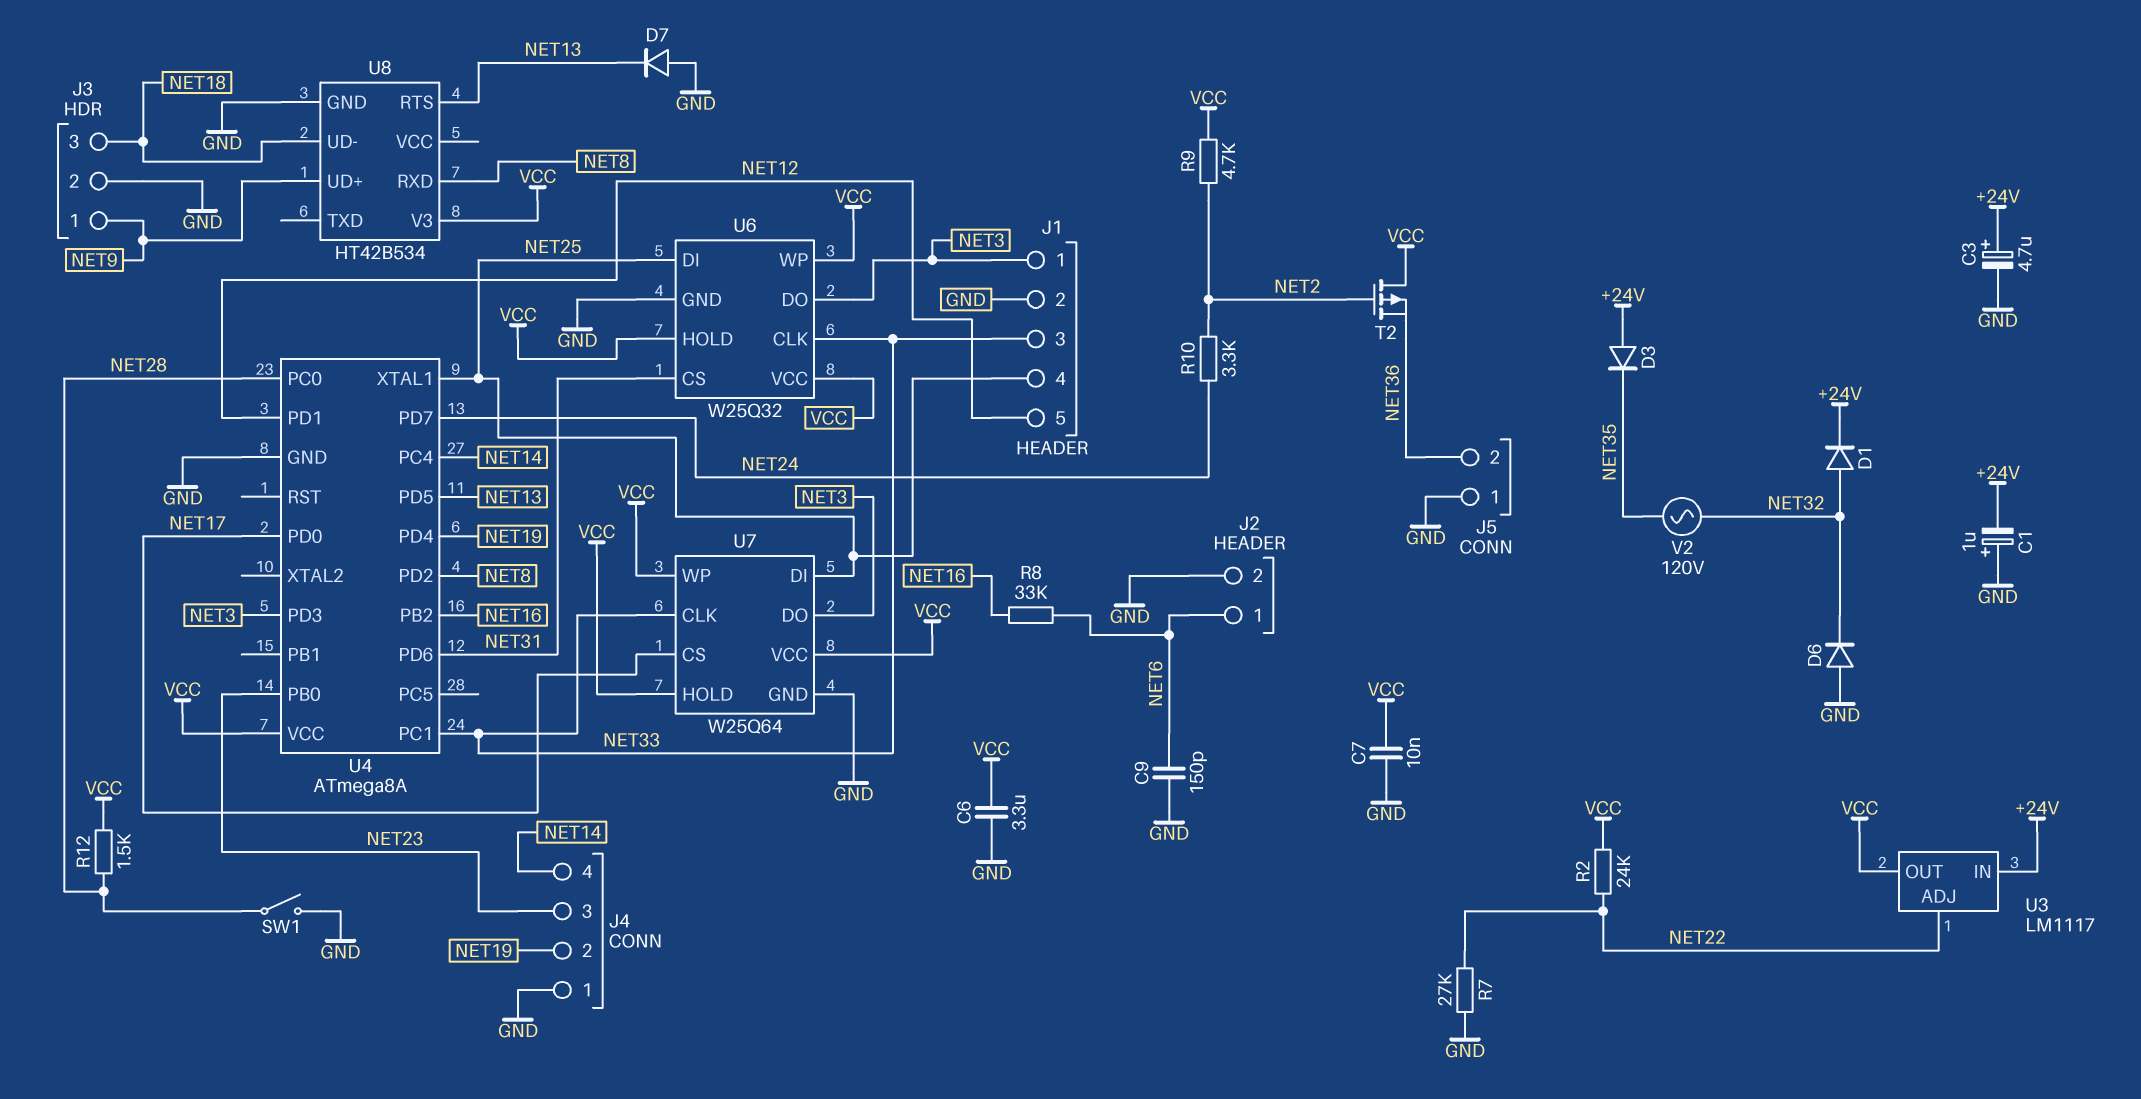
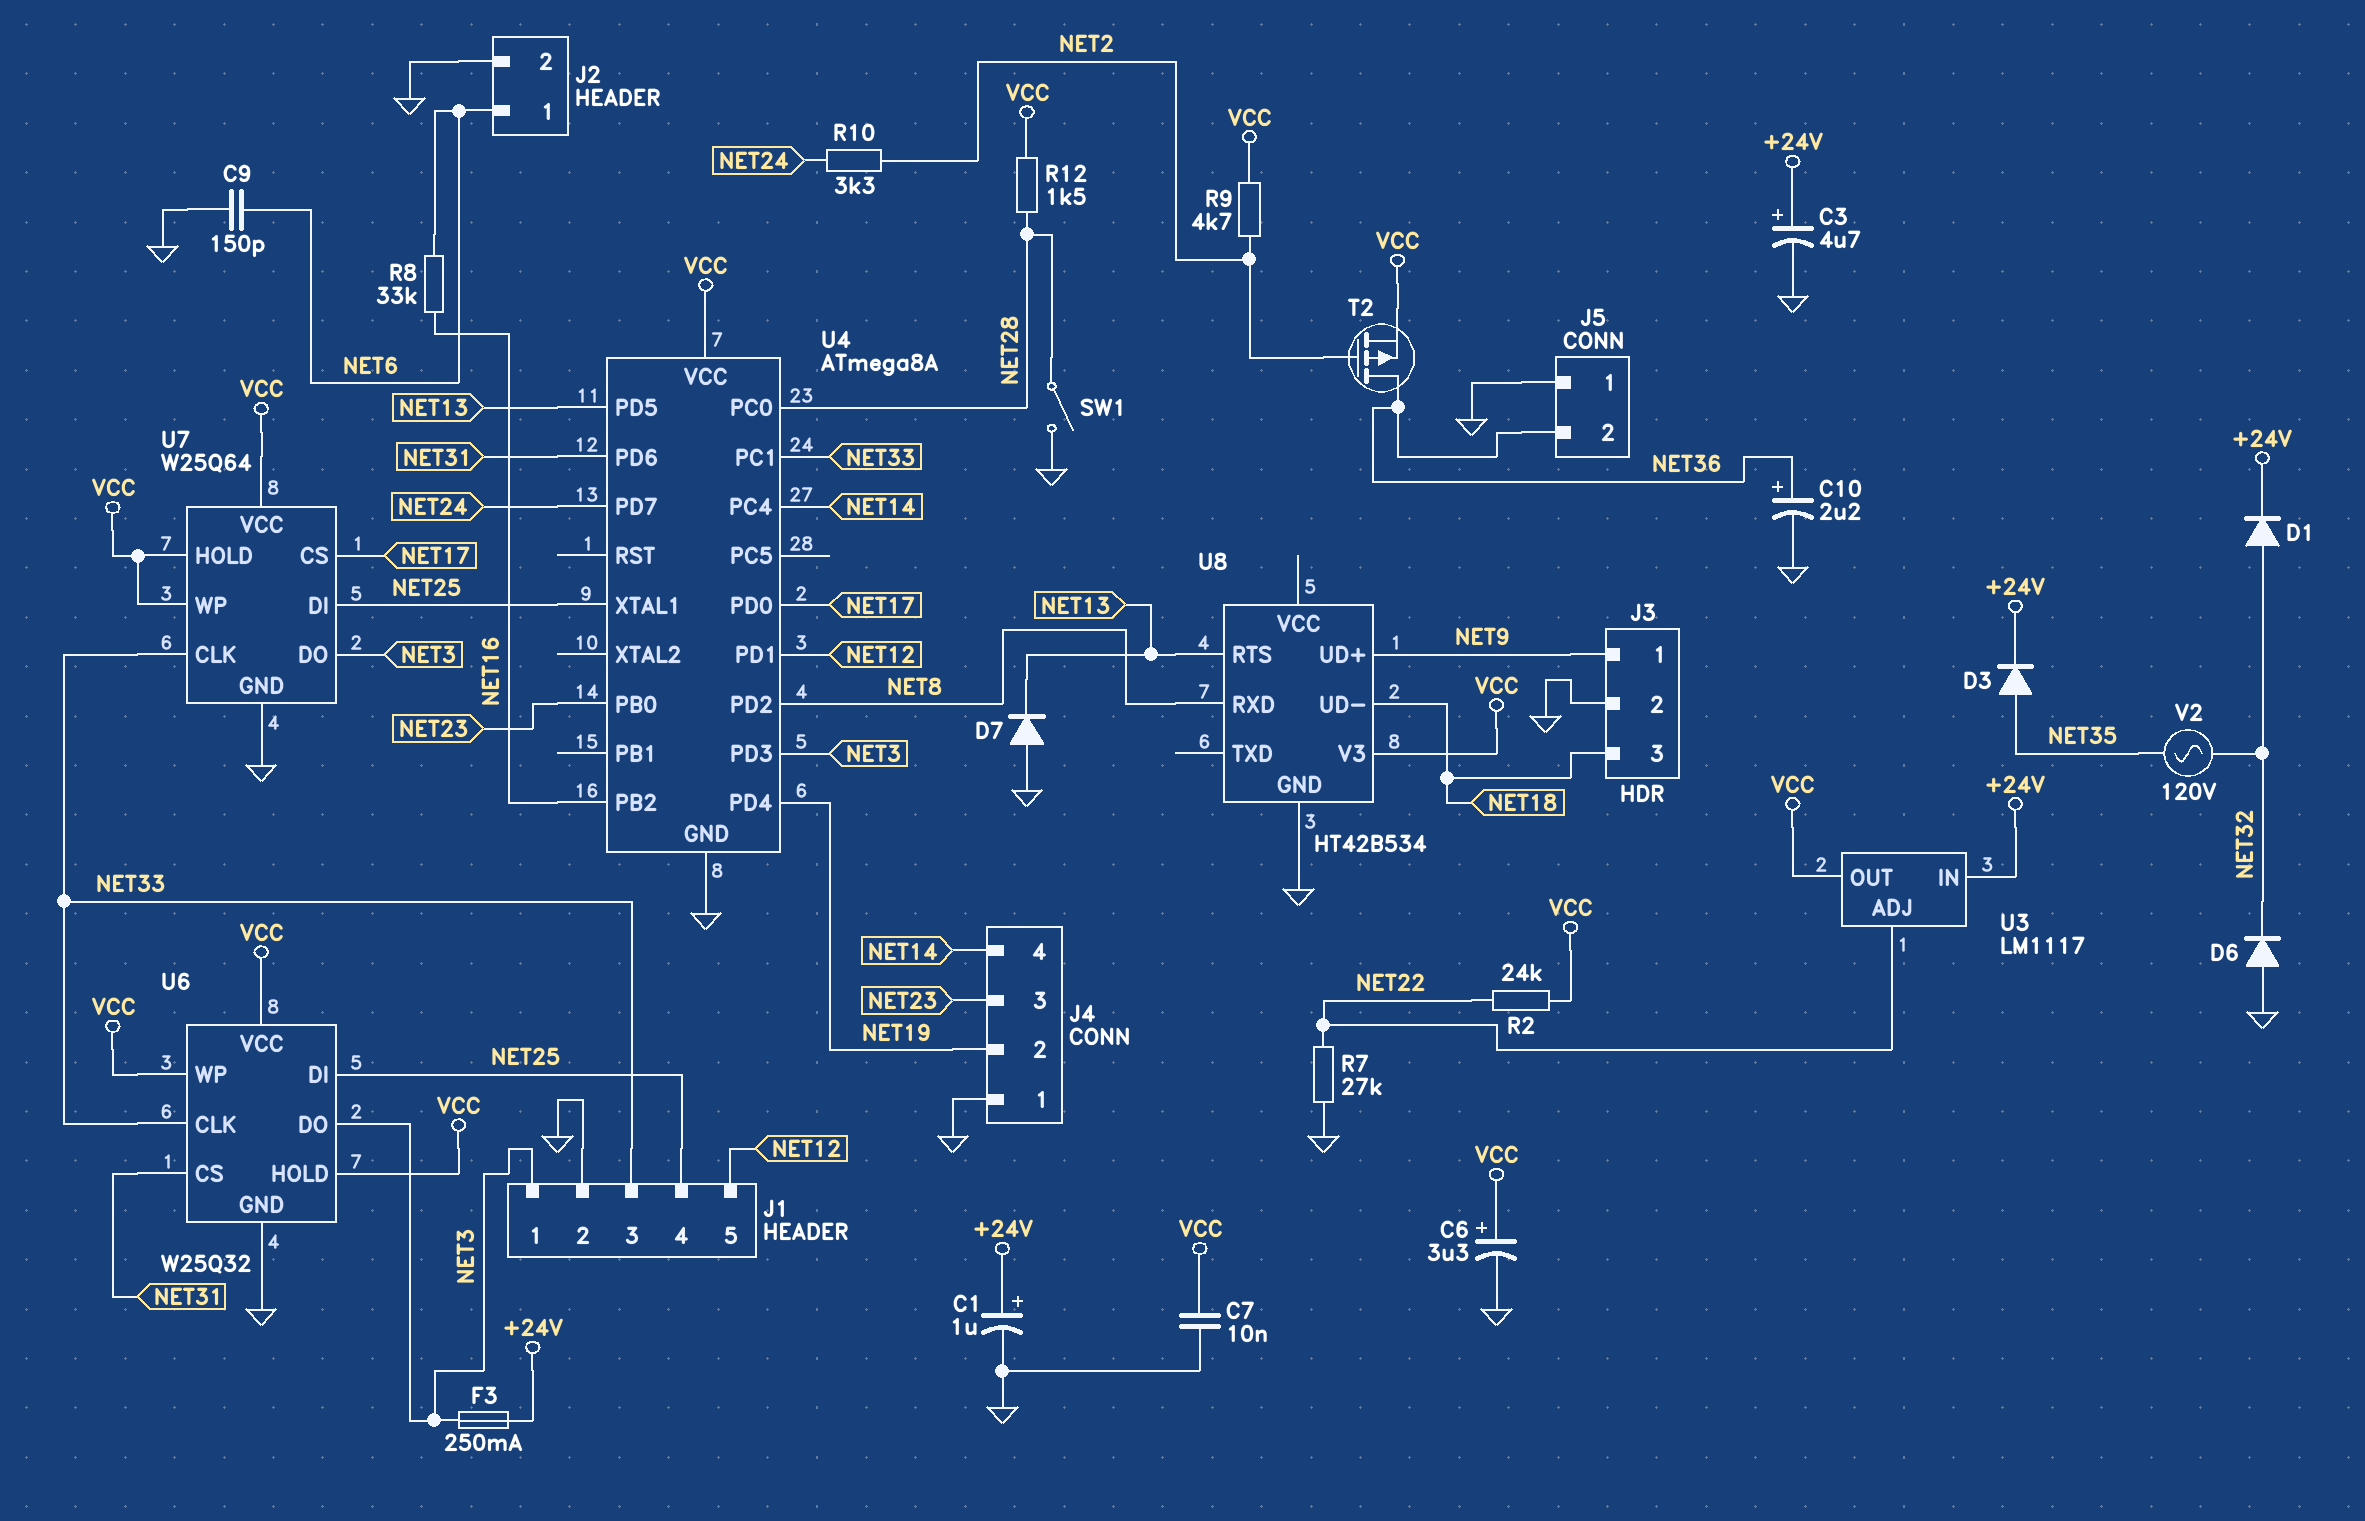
C1: 1uF (plus GND, minus +24V) -> 1uF (plus +24V, minus GND)
C6: 3.3uF (GND, VCC) -> 3.3uF (plus VCC, minus GND)
C10: none -> 2.2uF (plus NET36, minus GND)
D3: diode (A +24V, K NET35) -> diode (A NET35, K +24V)
F3: none -> 250mA (+24V, NET3)
T2: PMOS (G NET2, D VCC, S NET36) -> PMOS (G NET2, D NET36, S VCC)

